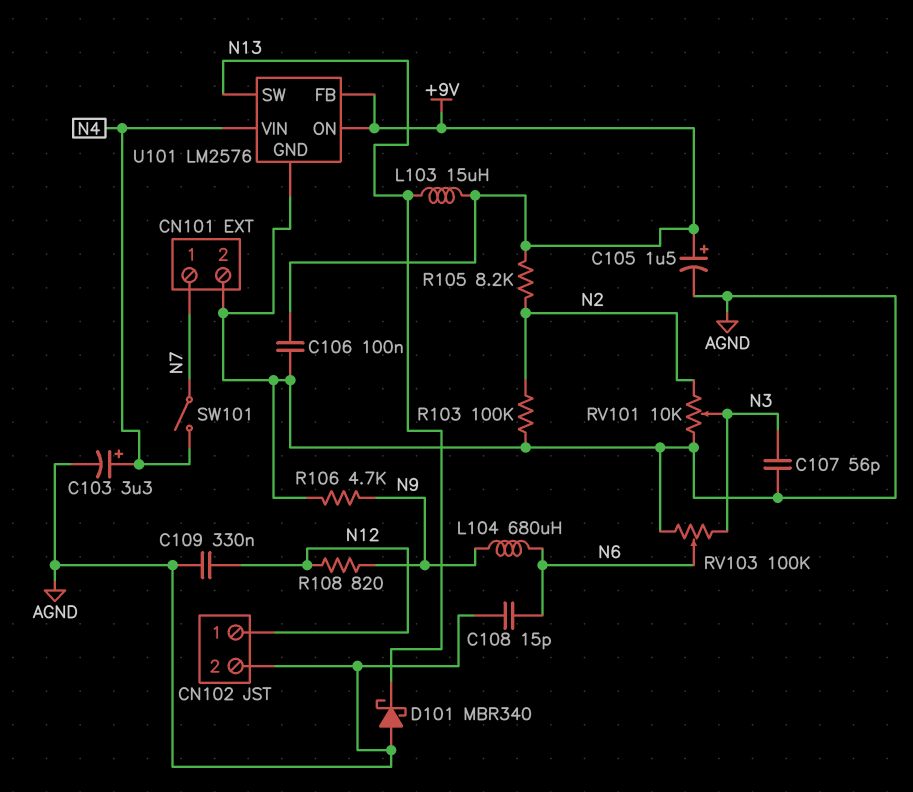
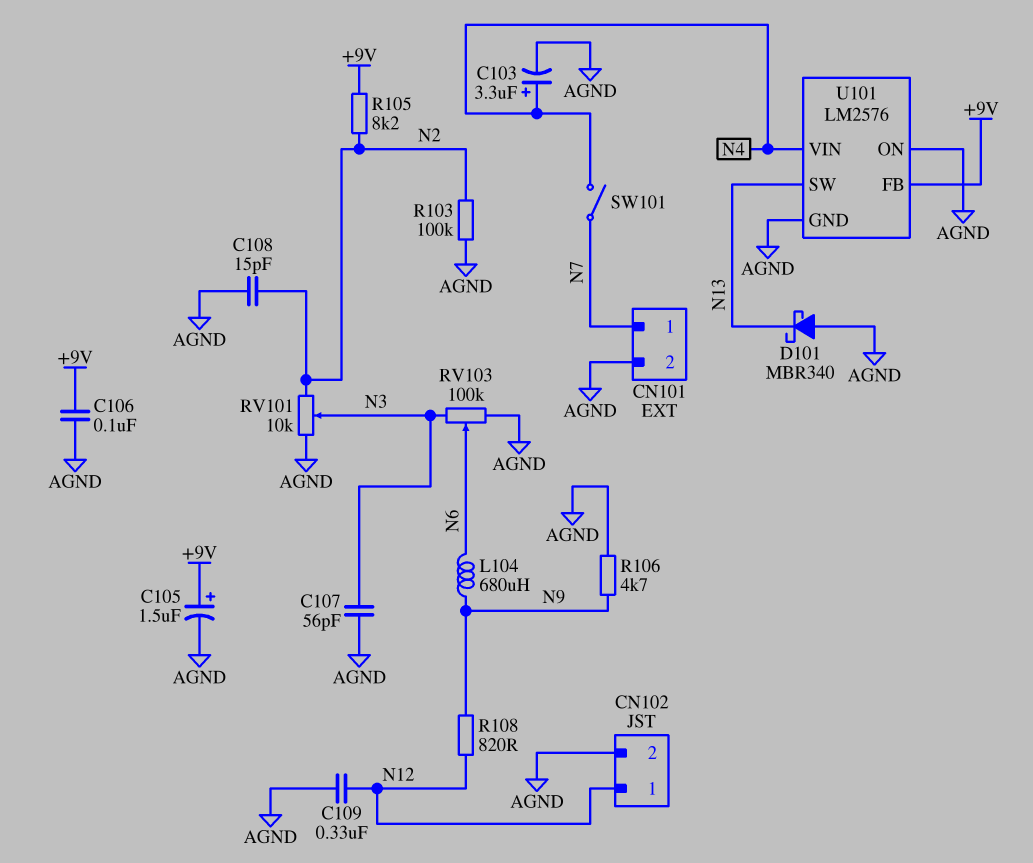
C108: 15pF (AGND, N6) -> 15pF (AGND, N2)
L103: 15uH (+9V, N13) -> none
U101 pin ON: +9V -> AGND

